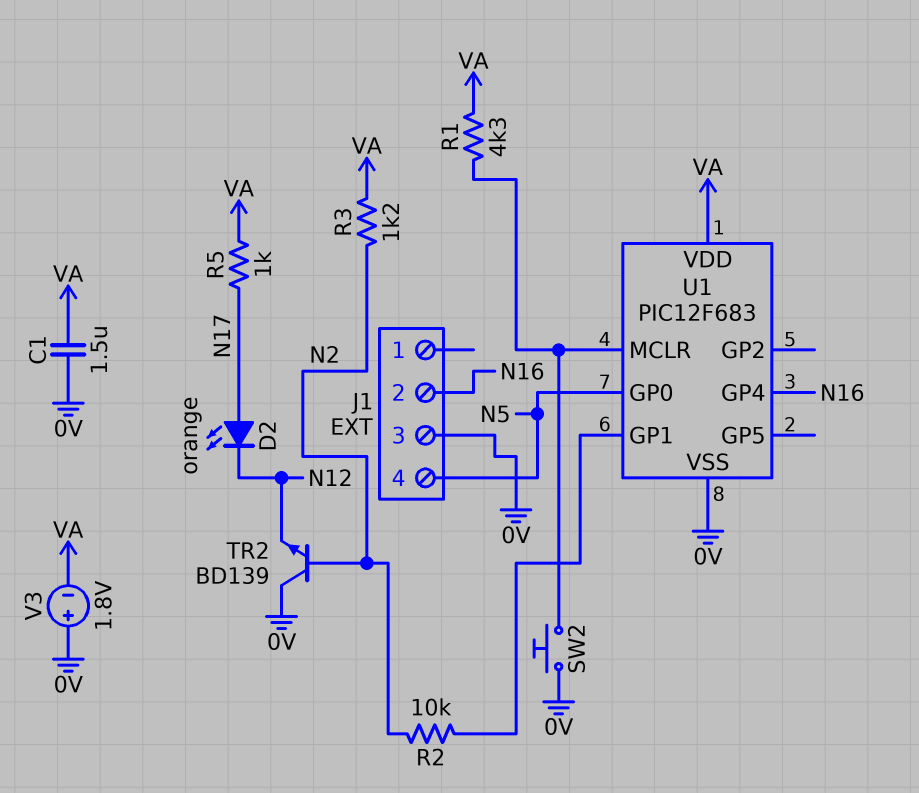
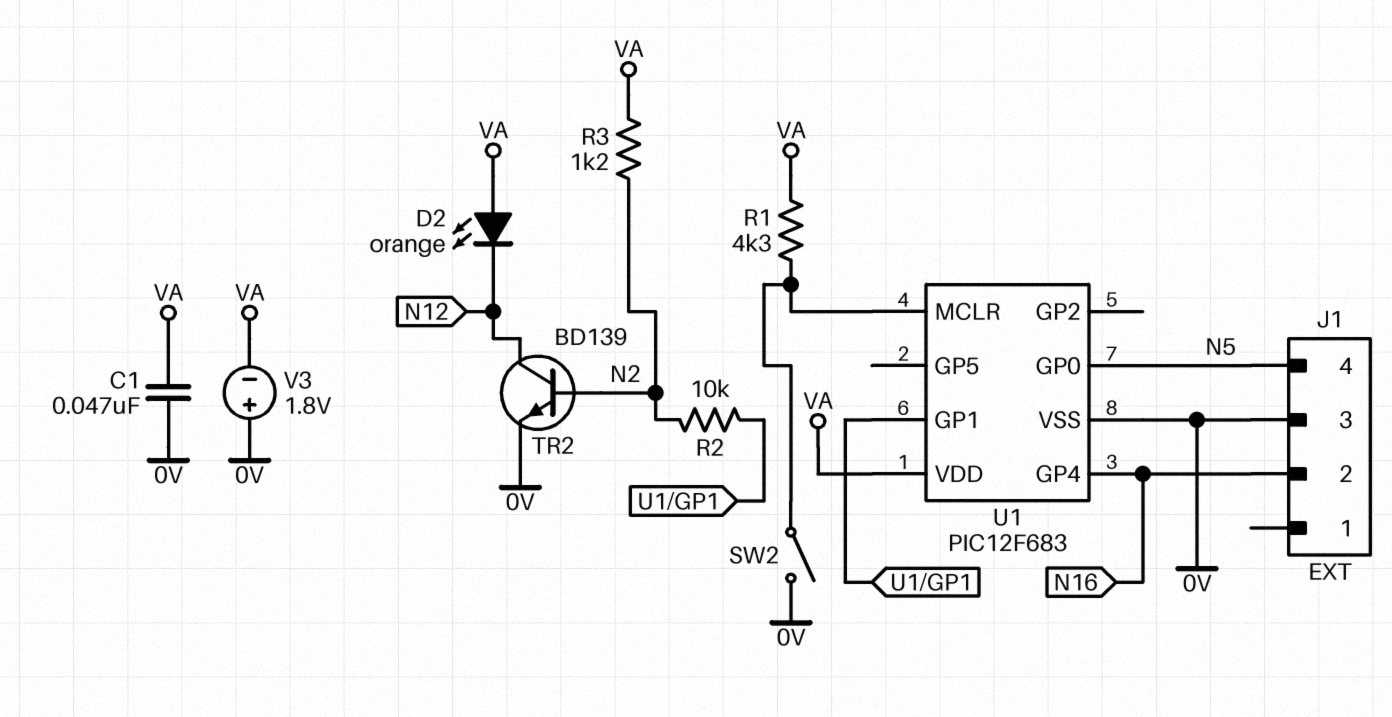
C1: 1.5uF (0V, VA) -> 47nF (0V, VA)
D2: LED orange (A N17, K N12) -> LED orange (A VA, K N12)
R5: 1k (N17, VA) -> none
SW2: button (0V, U1/MCLR) -> switch (0V, U1/MCLR)
TR2: NPN BD139 (B N2, C 0V, E N12) -> NPN BD139 (B N2, C N12, E 0V)

